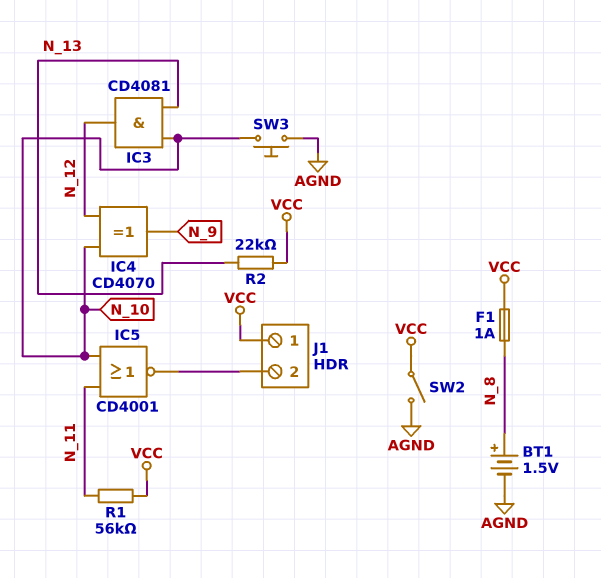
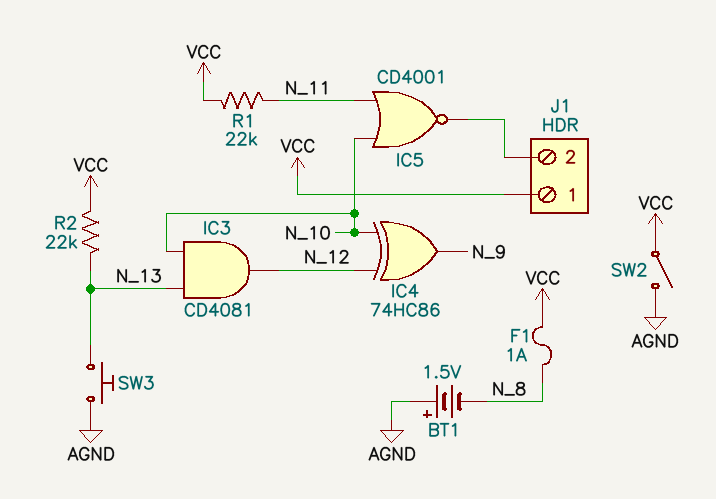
BT1: 1.5V (plus N_8, minus AGND) -> 1.5V (plus AGND, minus N_8)
IC4: XOR CD4070 (in N_10, in N_12, out N_9) -> XOR 74HC86 (in N_10, in N_12, out N_9)
R1: 56k (N_11, VCC) -> 22k (N_11, VCC)
SW3: button (AGND, N_10) -> button (AGND, N_13)

